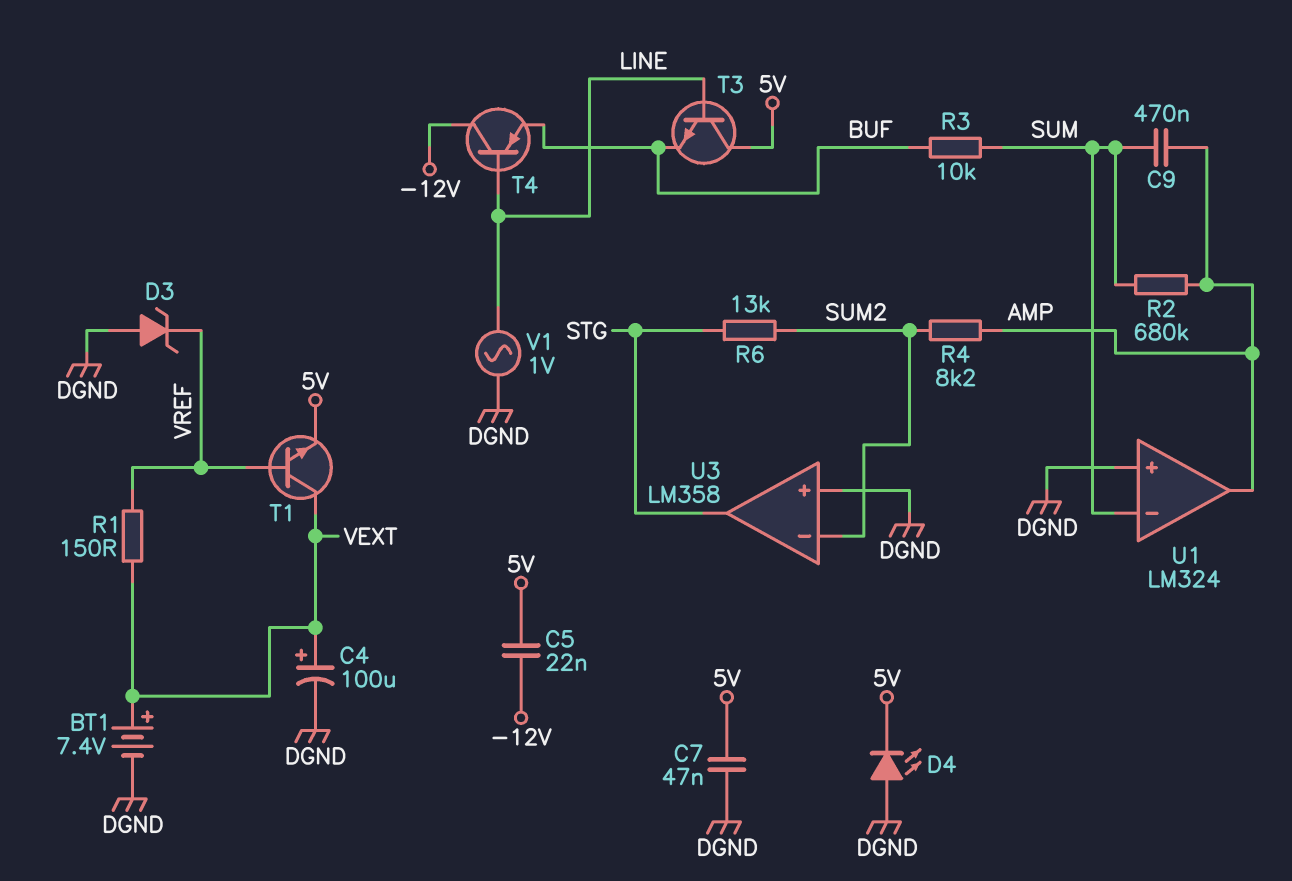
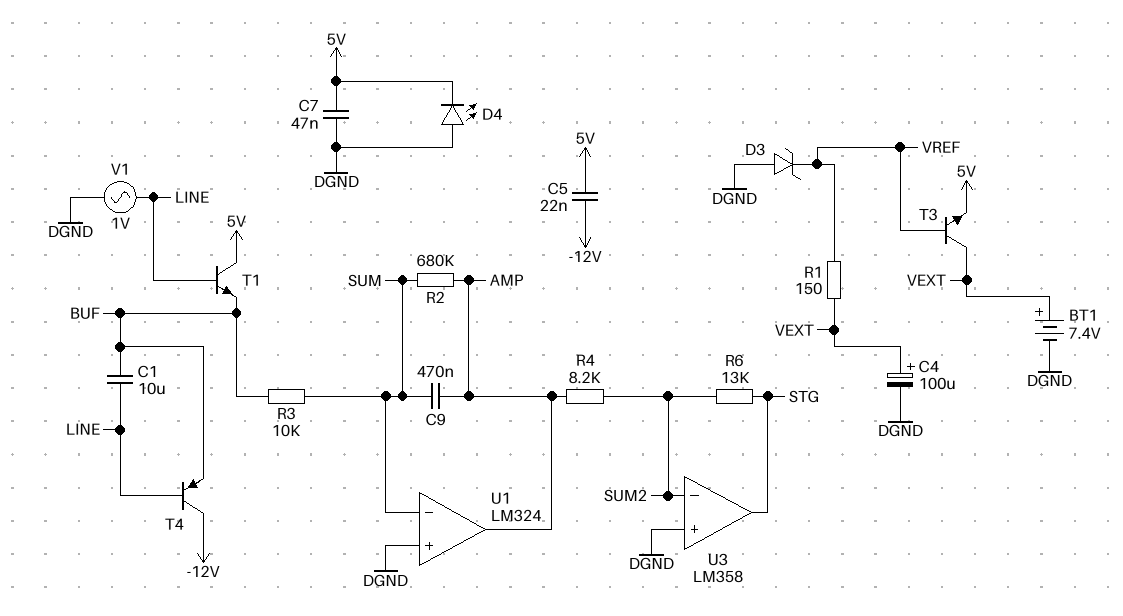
C1: none -> 10uF (BUF, LINE)
T1: NPN (B VREF, C VEXT, E 5V) -> NPN (B LINE, C 5V, E BUF)
T3: NPN (B LINE, C 5V, E BUF) -> NPN (B VREF, C VEXT, E 5V)

